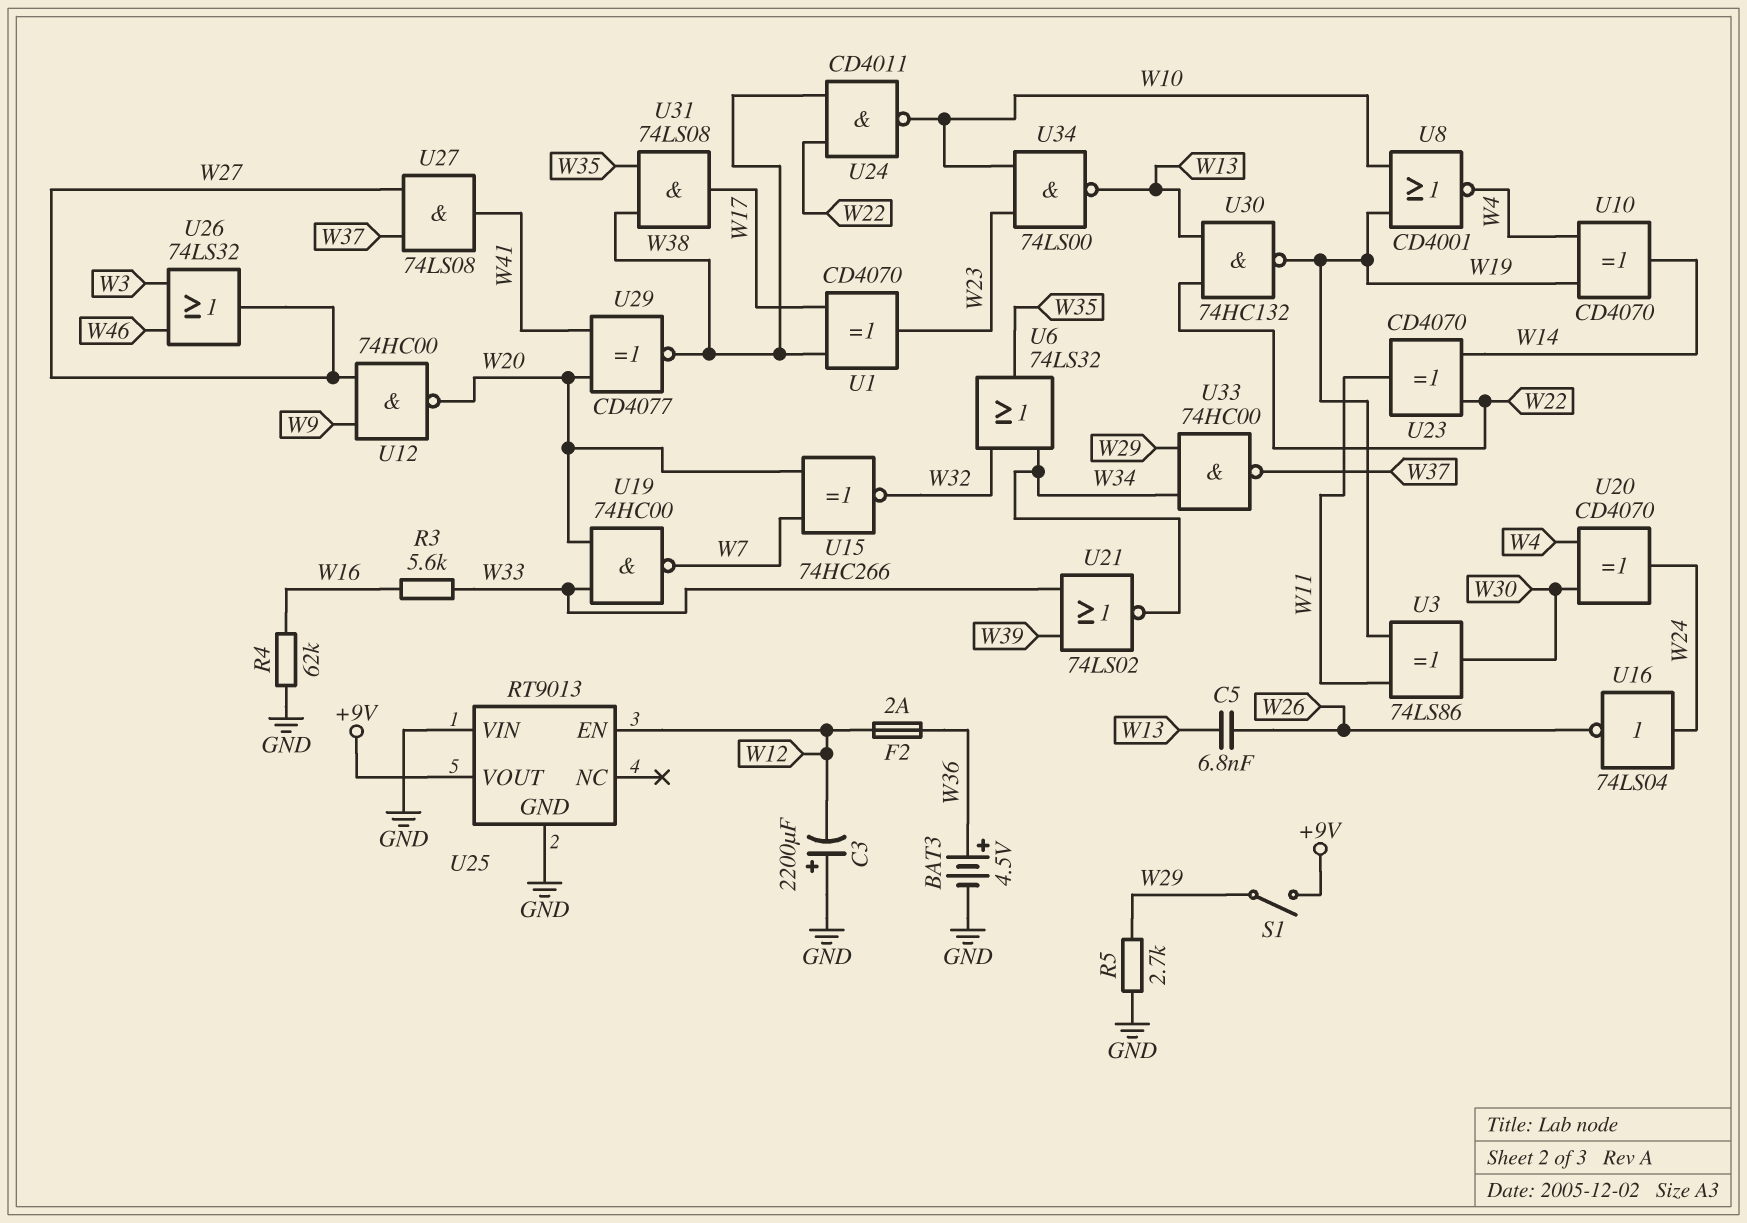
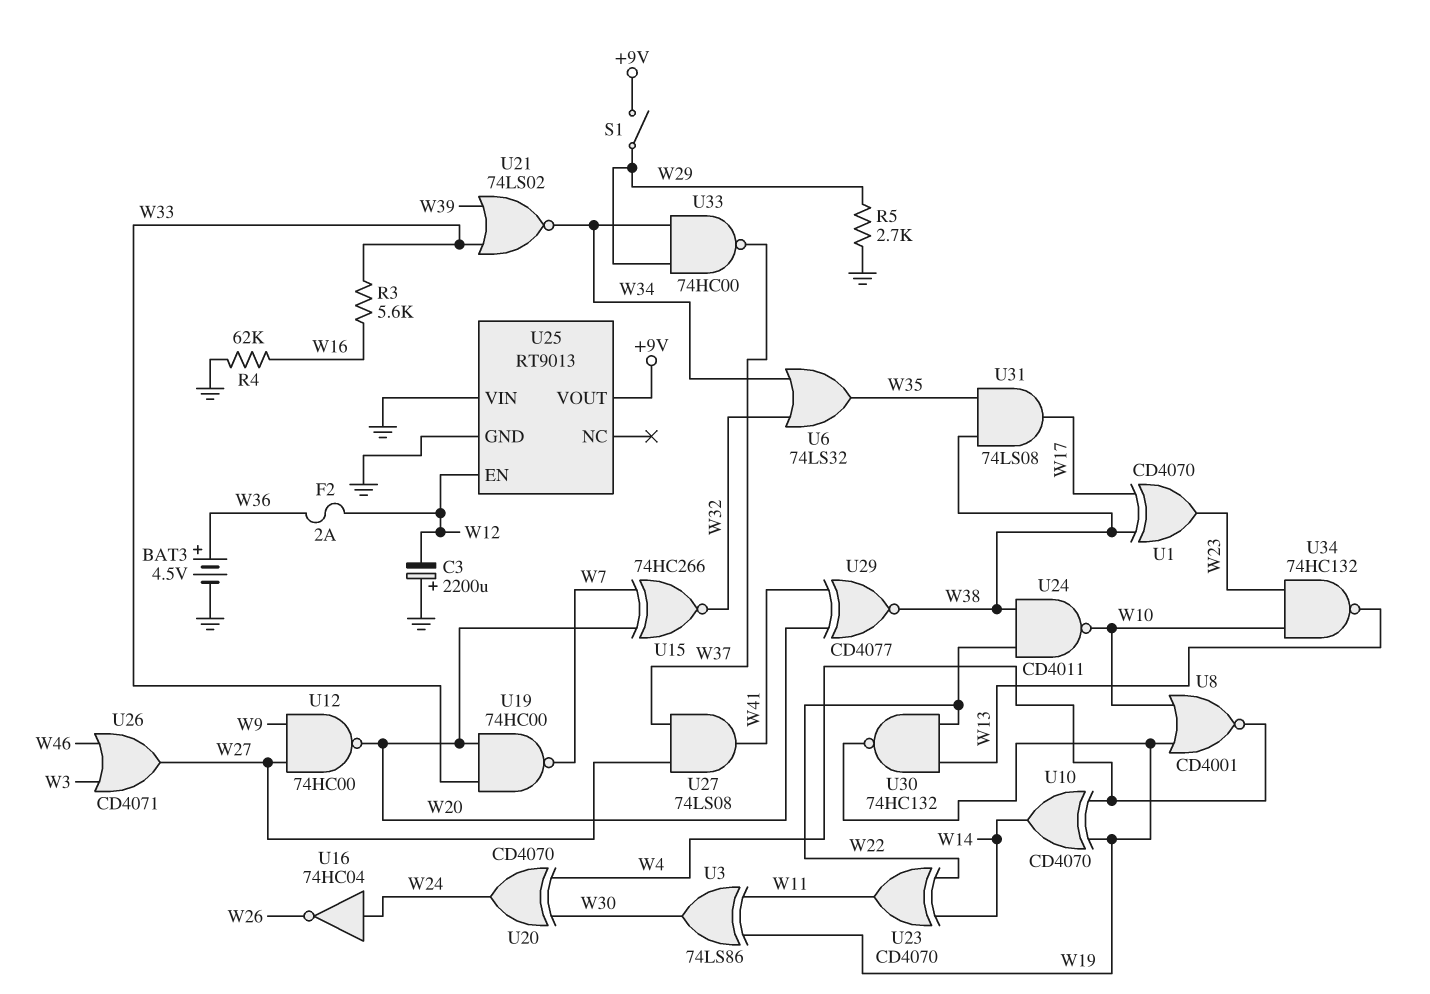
C5: 6.8nF (W13, W26) -> none
U16: NOT 74LS04 (in W24, out W26) -> NOT 74HC04 (in W24, out W26)
U26: OR 74LS32 (in W3, in W46, out W27) -> OR CD4071 (in W3, in W46, out W27)
U34: NAND 74LS00 (in W10, in W23, out W13) -> NAND 74HC132 (in W10, in W23, out W13)

